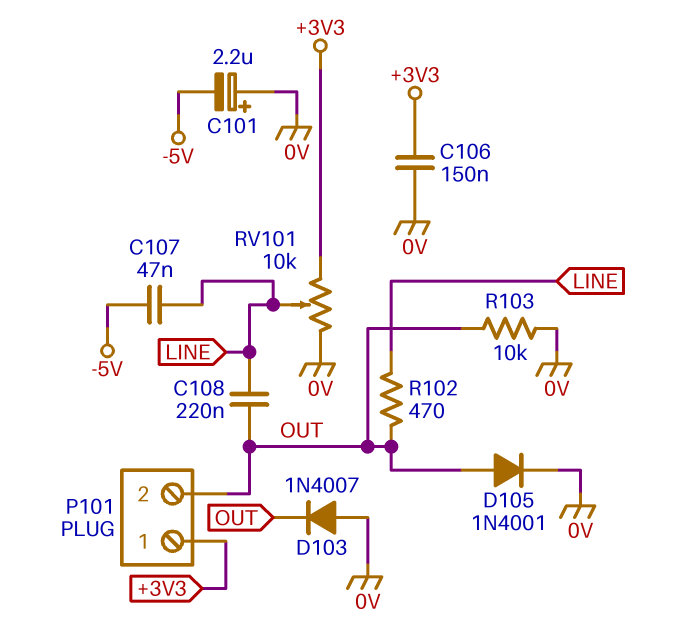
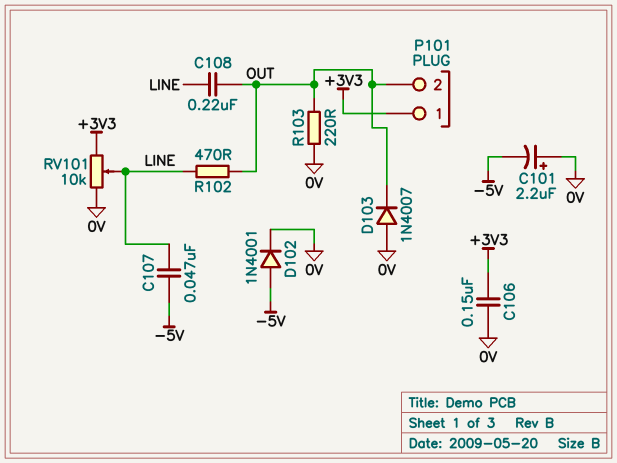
D102: none -> diode 1N4001 (A -5V, K 0V)
D105: diode 1N4001 (A OUT, K 0V) -> none
R103: 10k (0V, OUT) -> 220 (0V, OUT)

